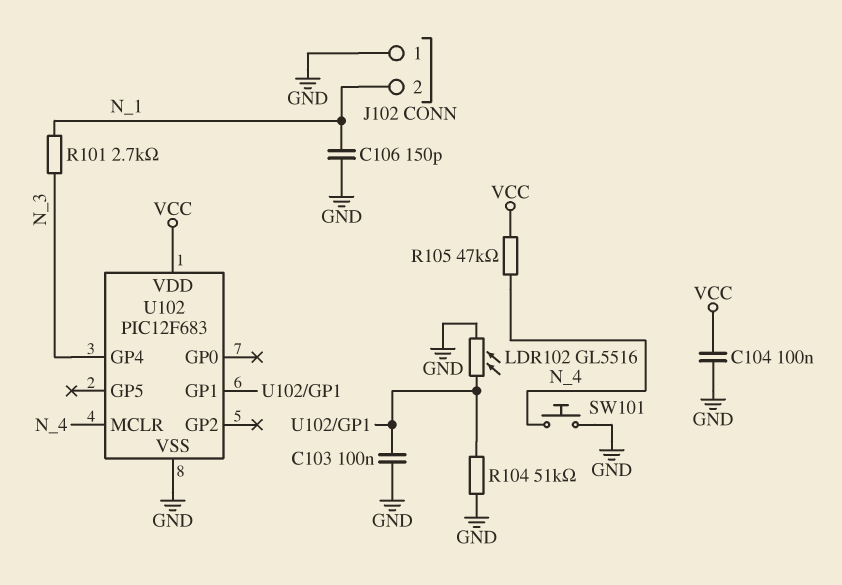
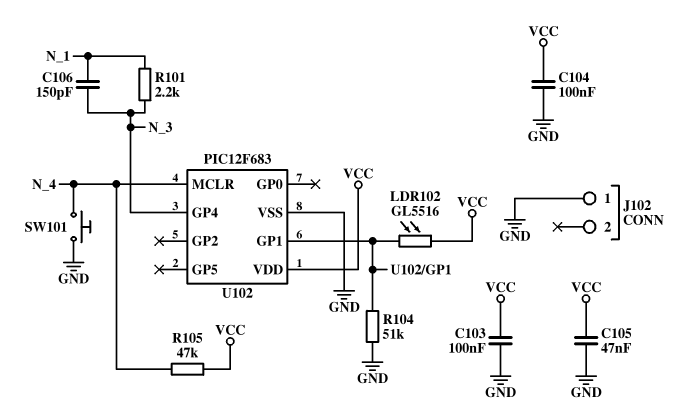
C103: 100nF (GND, U102/GP1) -> 100nF (GND, VCC)
C105: none -> 47nF (GND, VCC)
C106: 150pF (GND, N_1) -> 150pF (N_1, N_3)
J102 pin 2: N_1 -> none
LDR102: GL5516 (GND, U102/GP1) -> GL5516 (U102/GP1, VCC)
R101: 2.7k (N_1, N_3) -> 2.2k (N_1, N_3)

